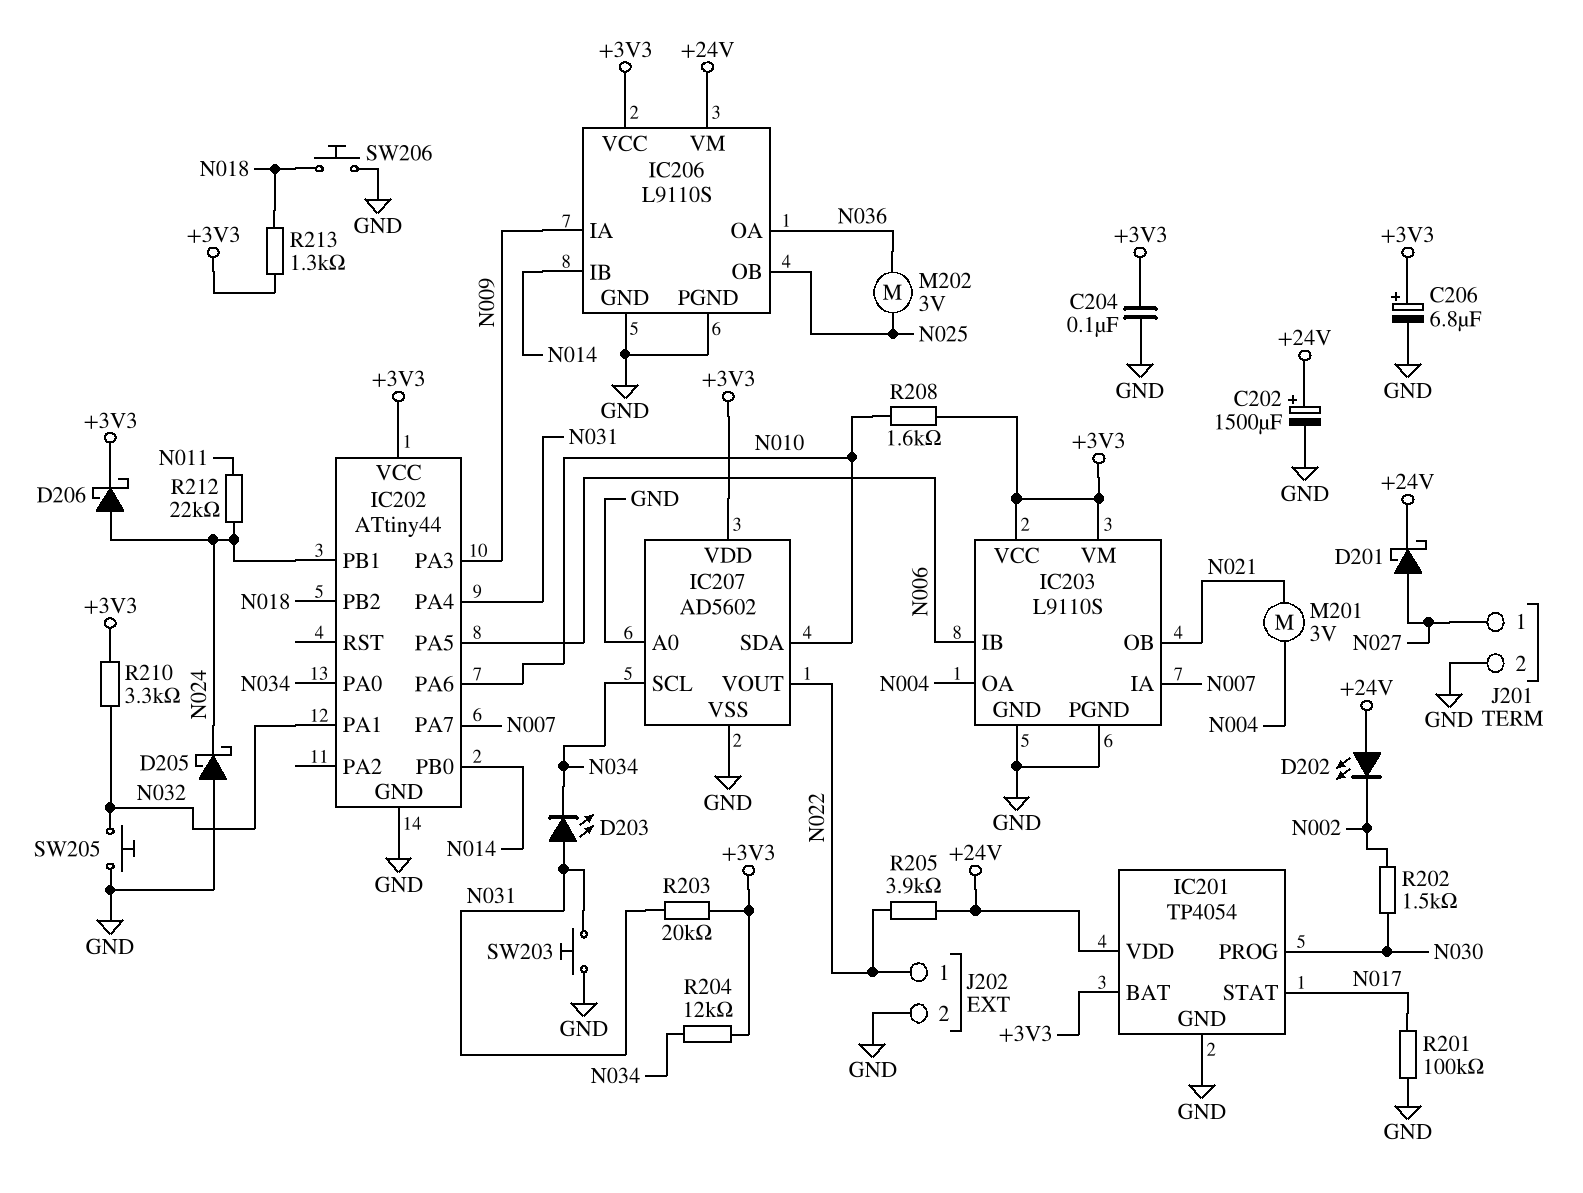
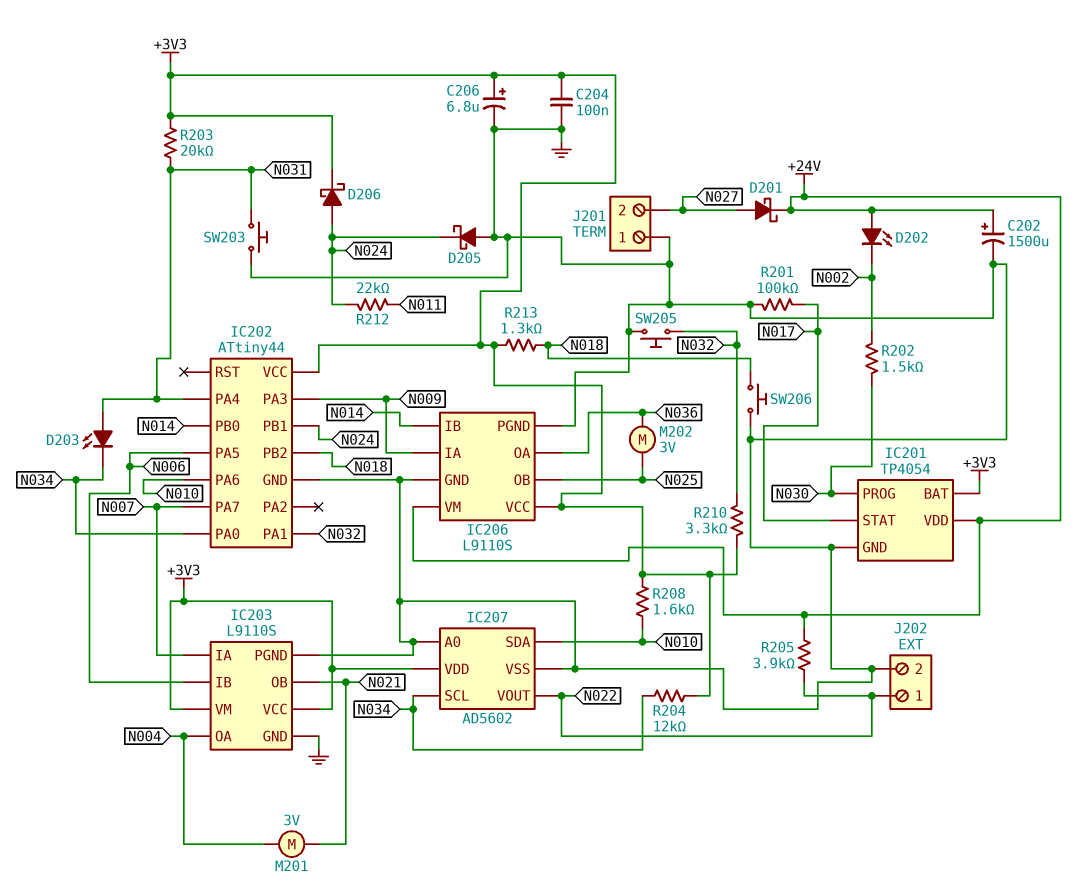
J201 pin 1: N027 -> GND
J201 pin 2: GND -> N027

